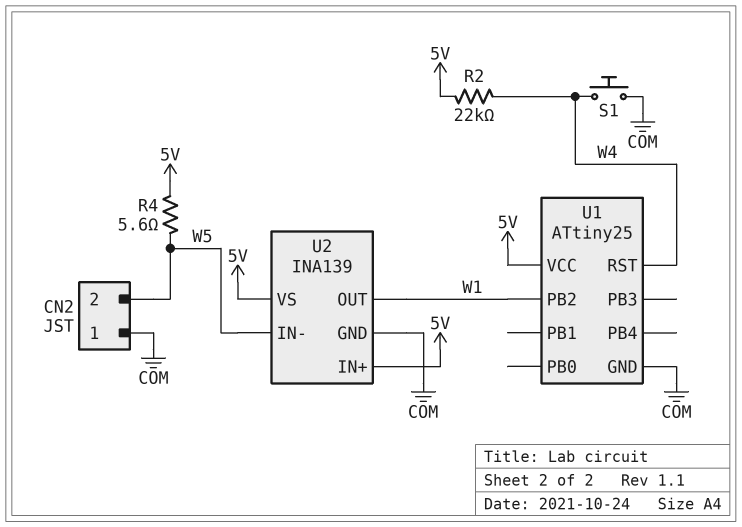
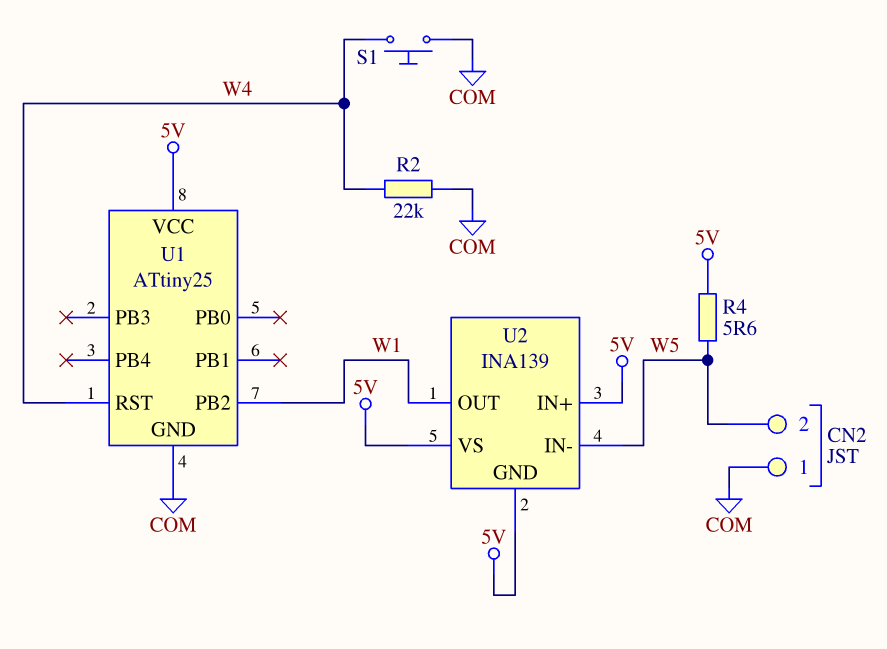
R2: 22k (5V, W4) -> 22k (COM, W4)
U2 pin GND: COM -> 5V

